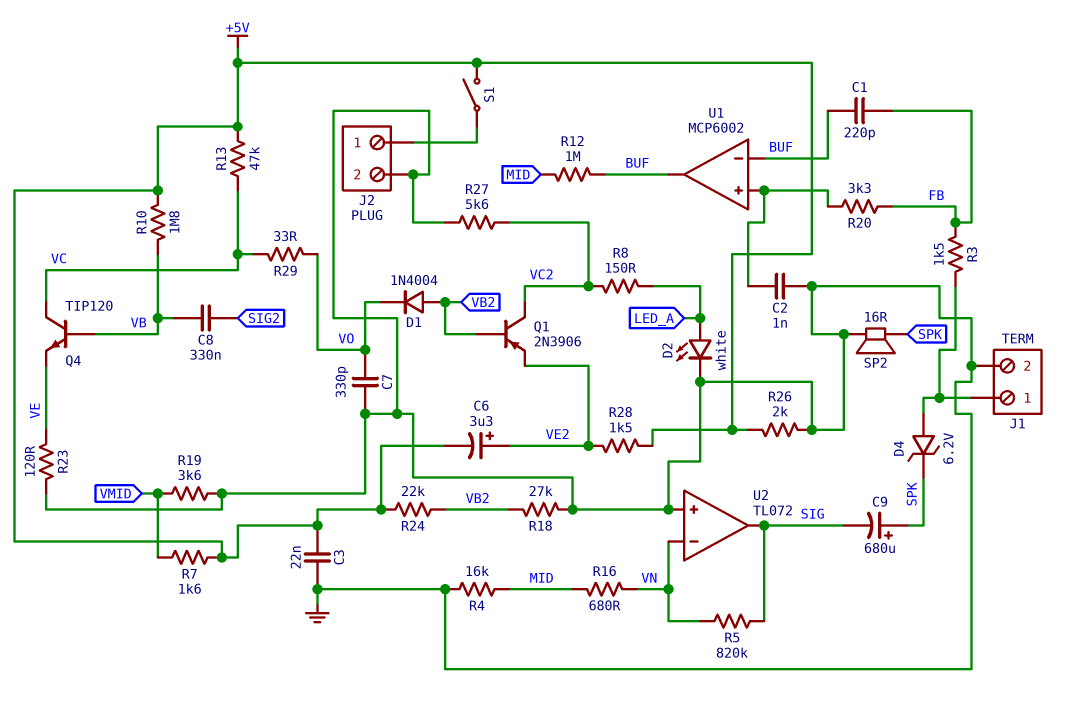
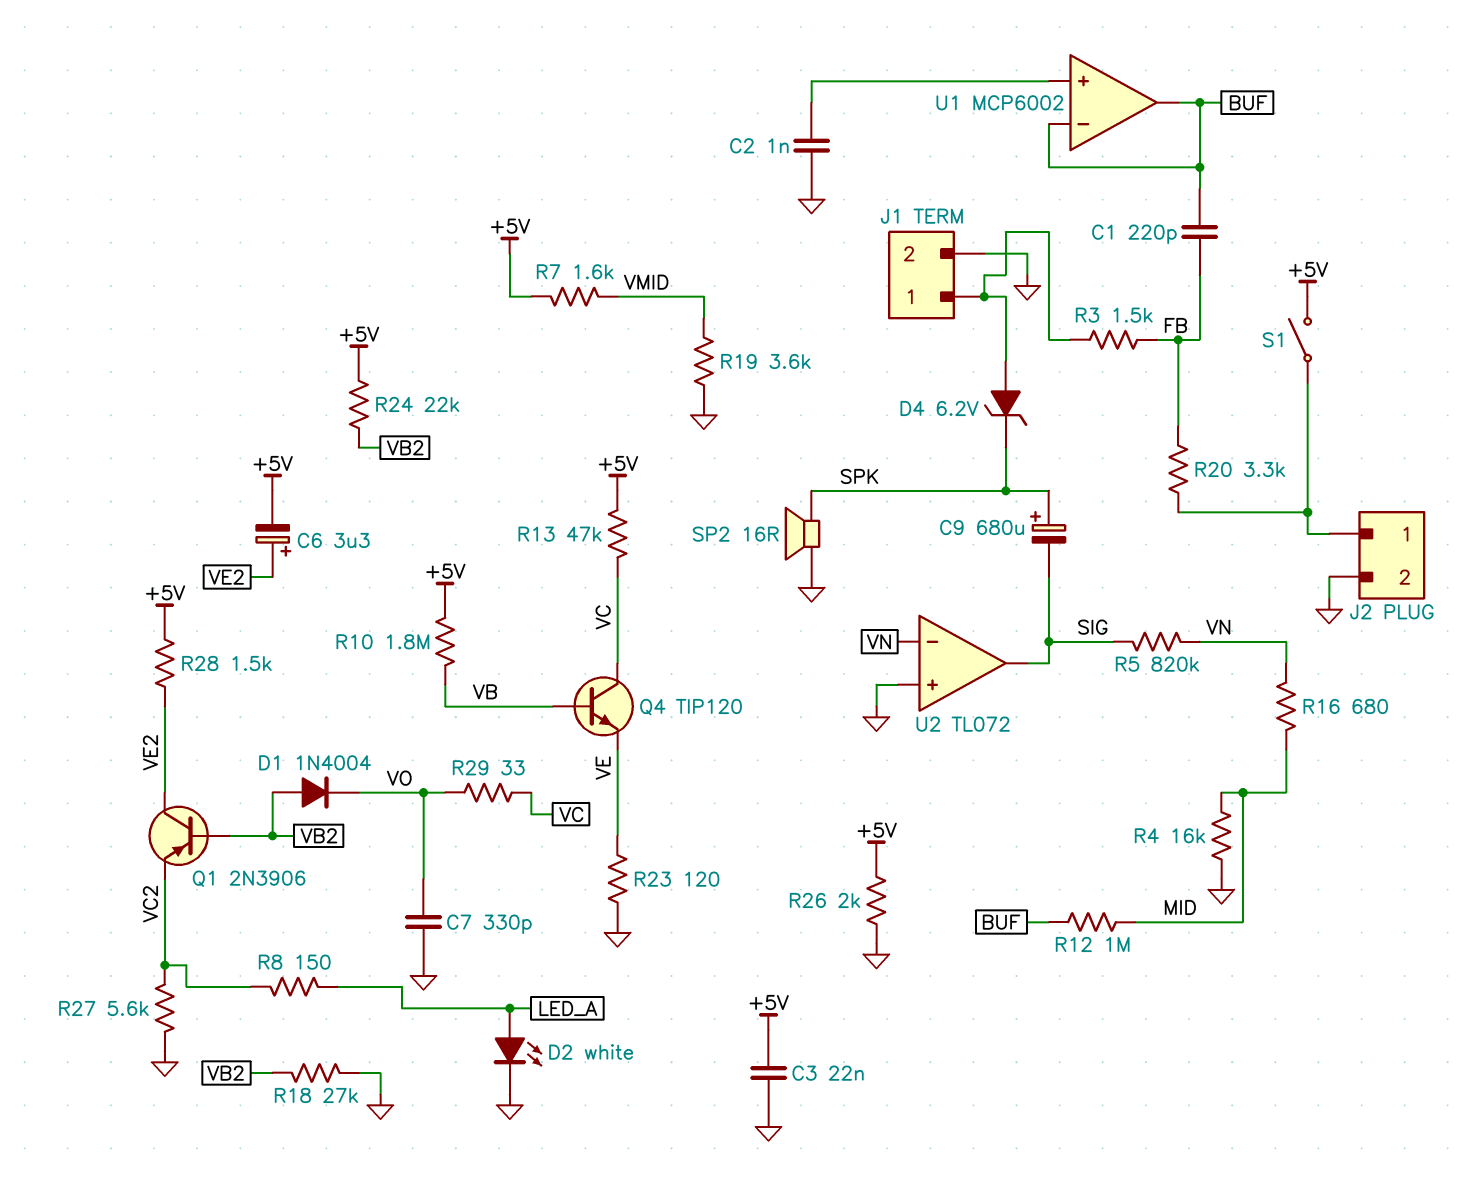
C8: 330nF (SIG2, VB) -> none
Q1: PNP 2N3906 (B VB2, C VC2, E VE2) -> PNP 2N3906 (B VB2, C VE2, E VC2)
R20: 3.3k (FB, U1/in+) -> 3.3k (FB, J2/1)

